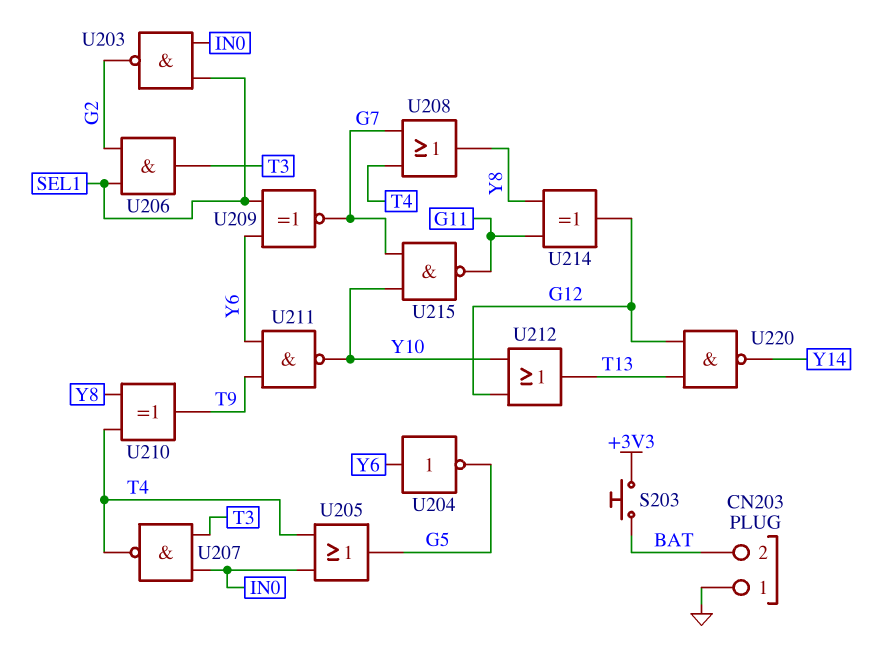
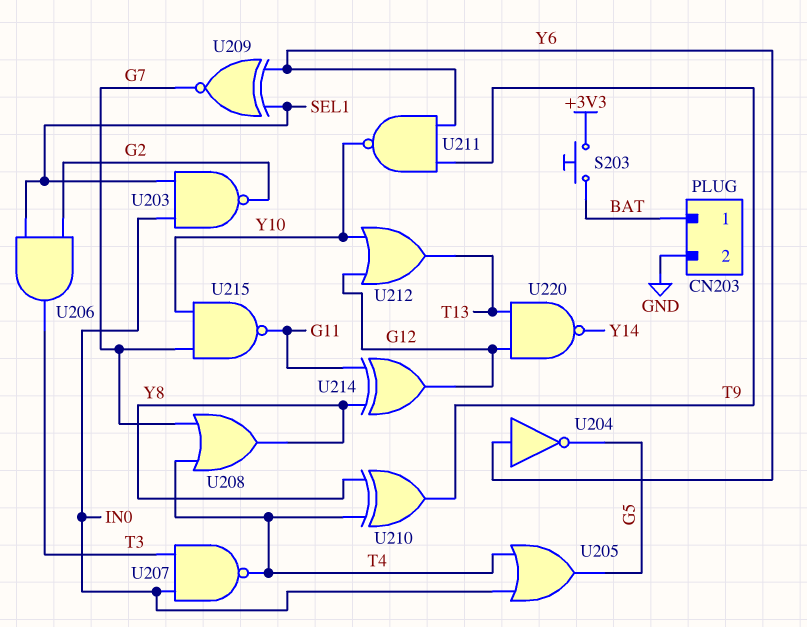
CN203 pin 1: GND -> BAT
CN203 pin 2: BAT -> GND

